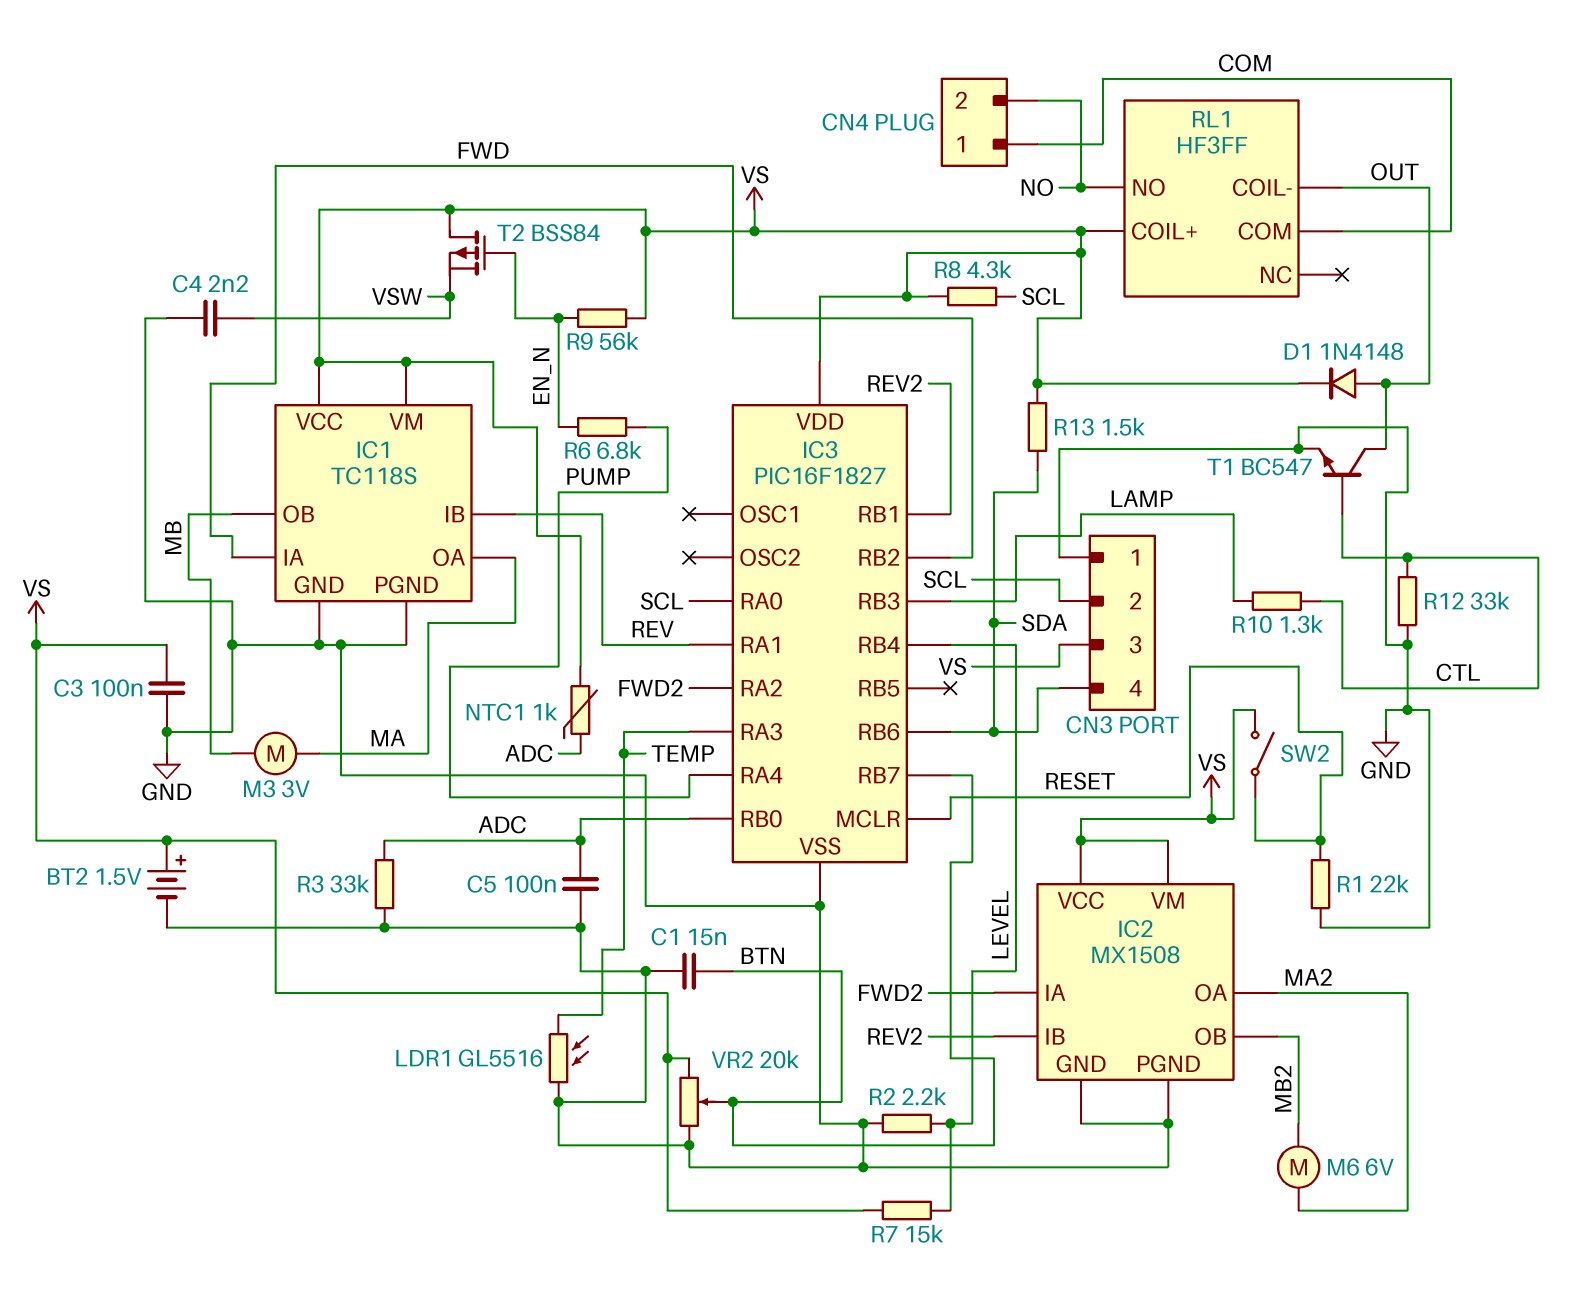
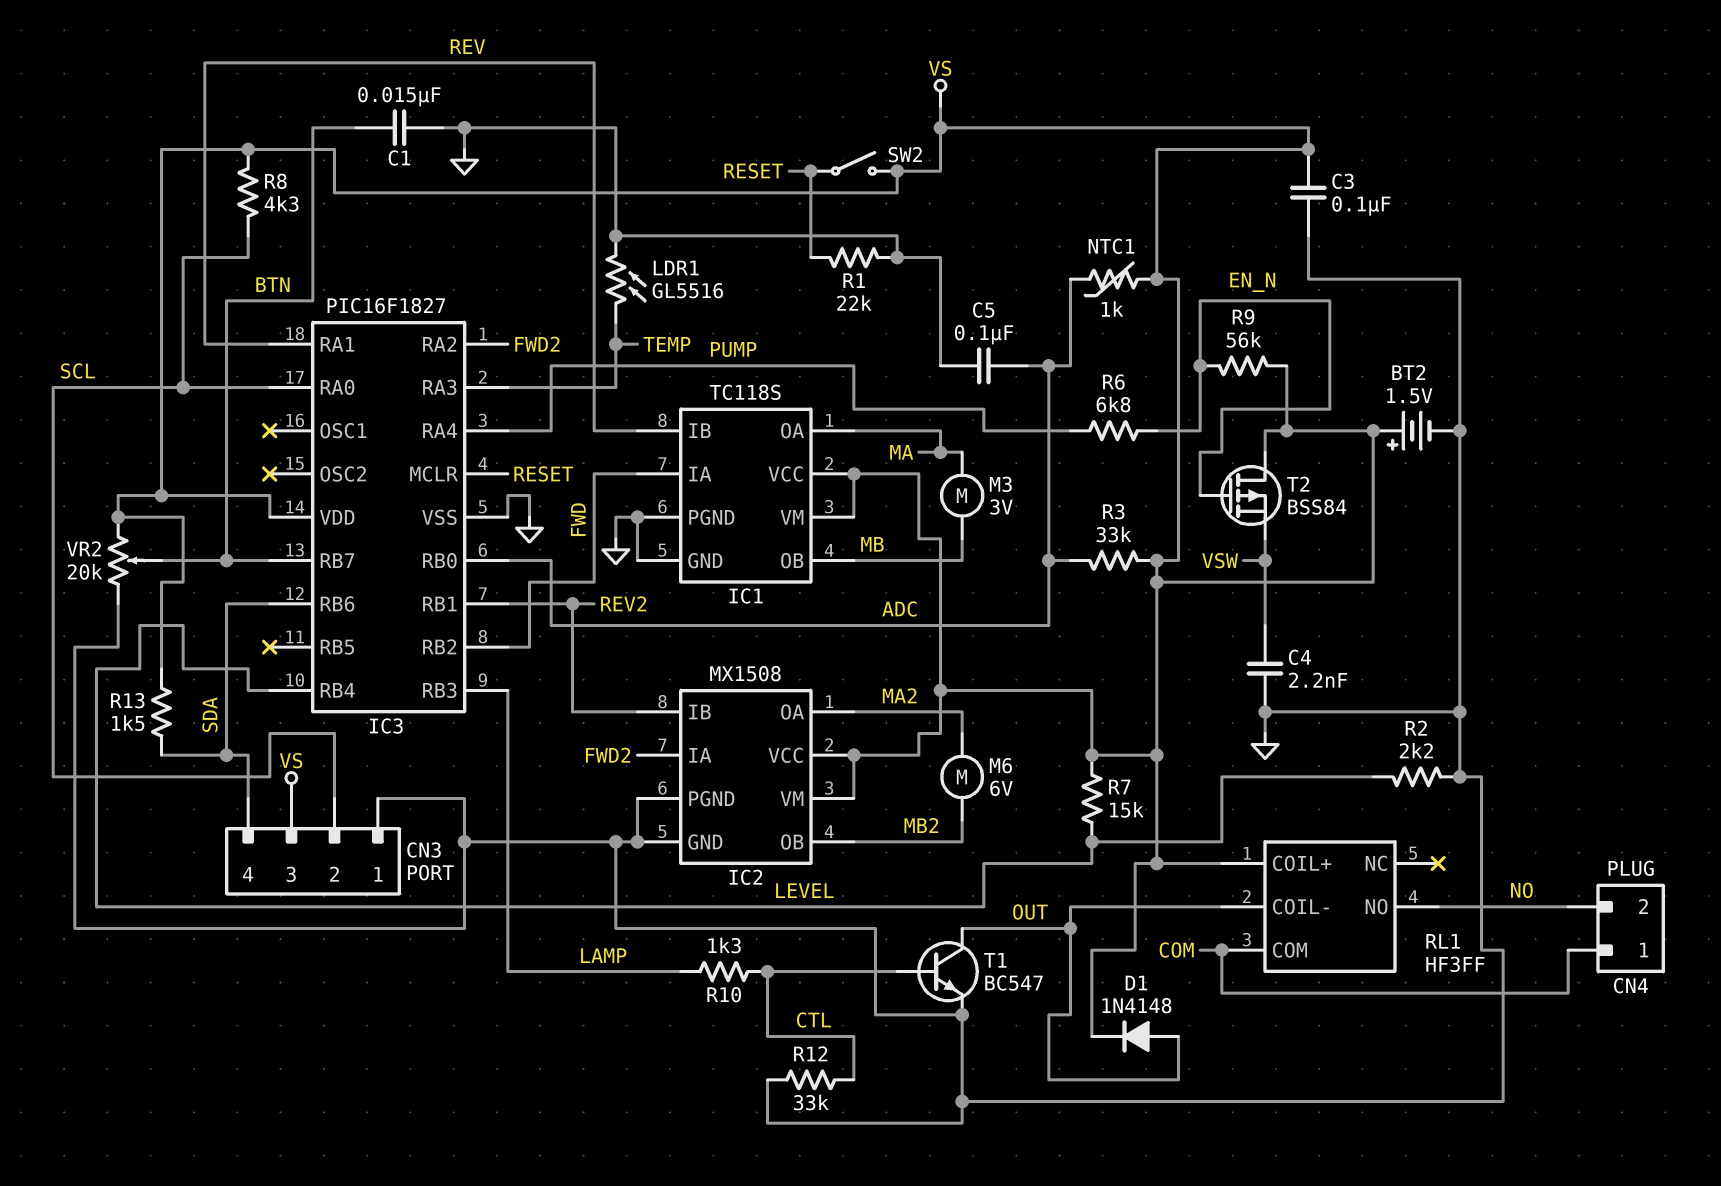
R3: 33k (ADC, GND) -> 33k (ADC, VS)

